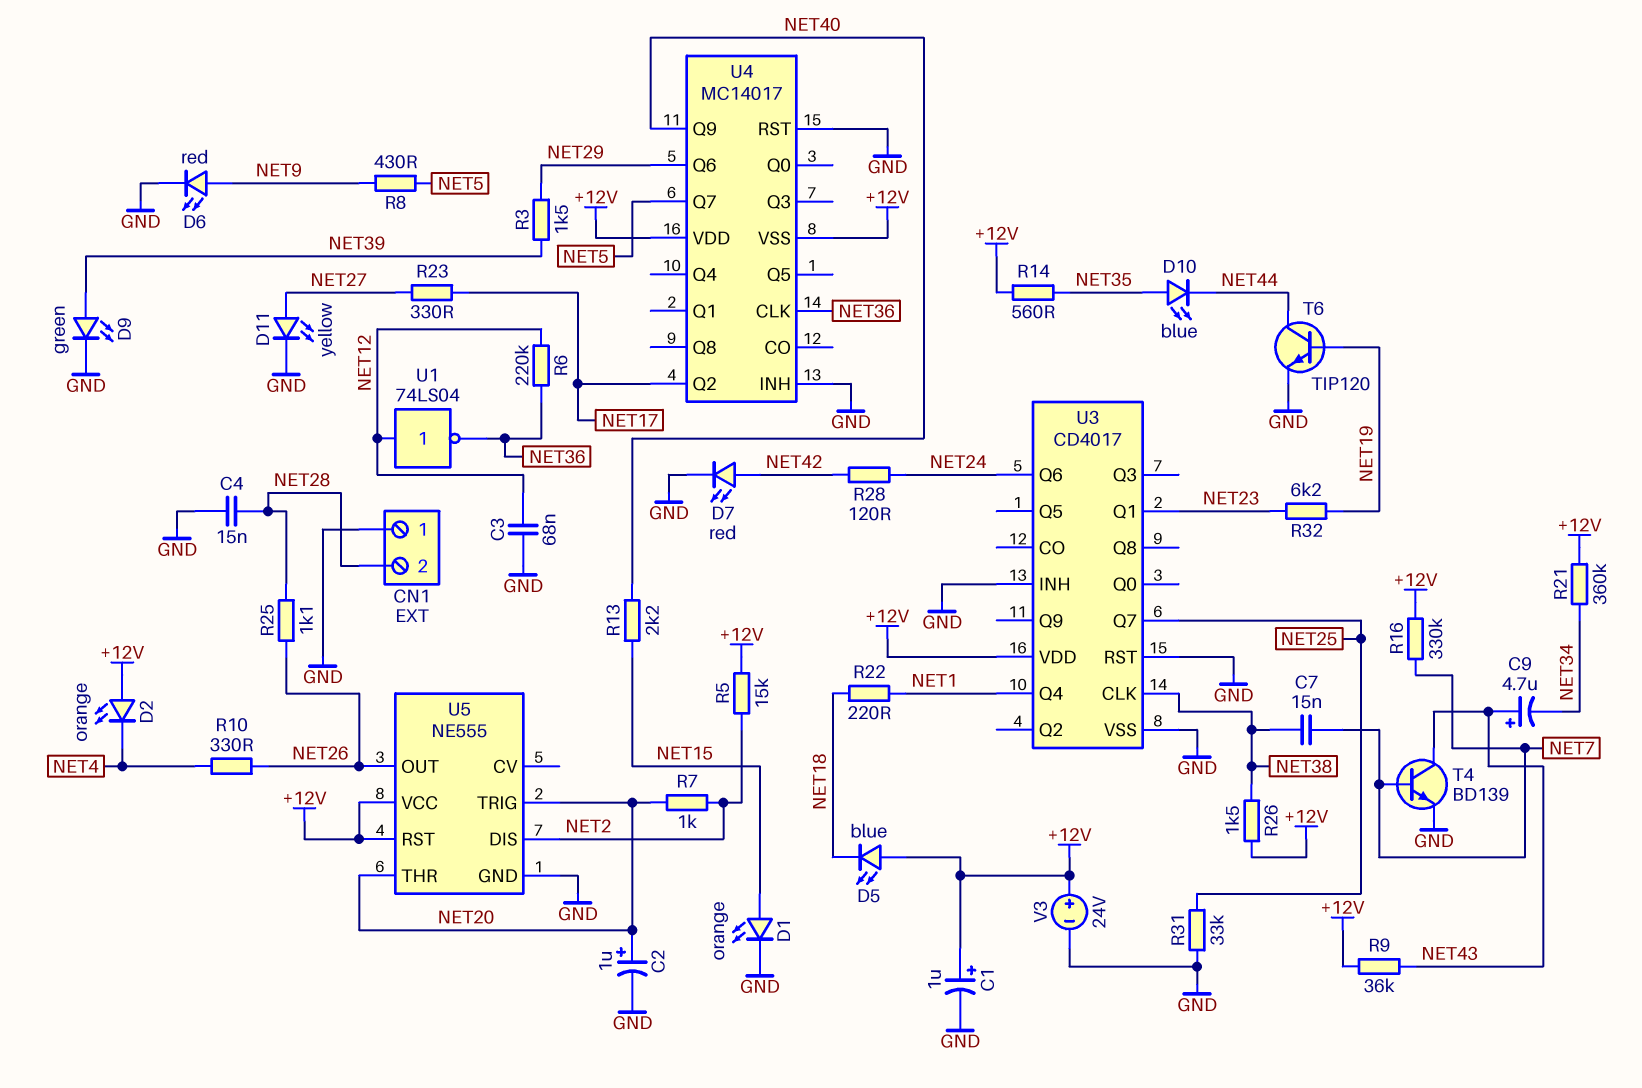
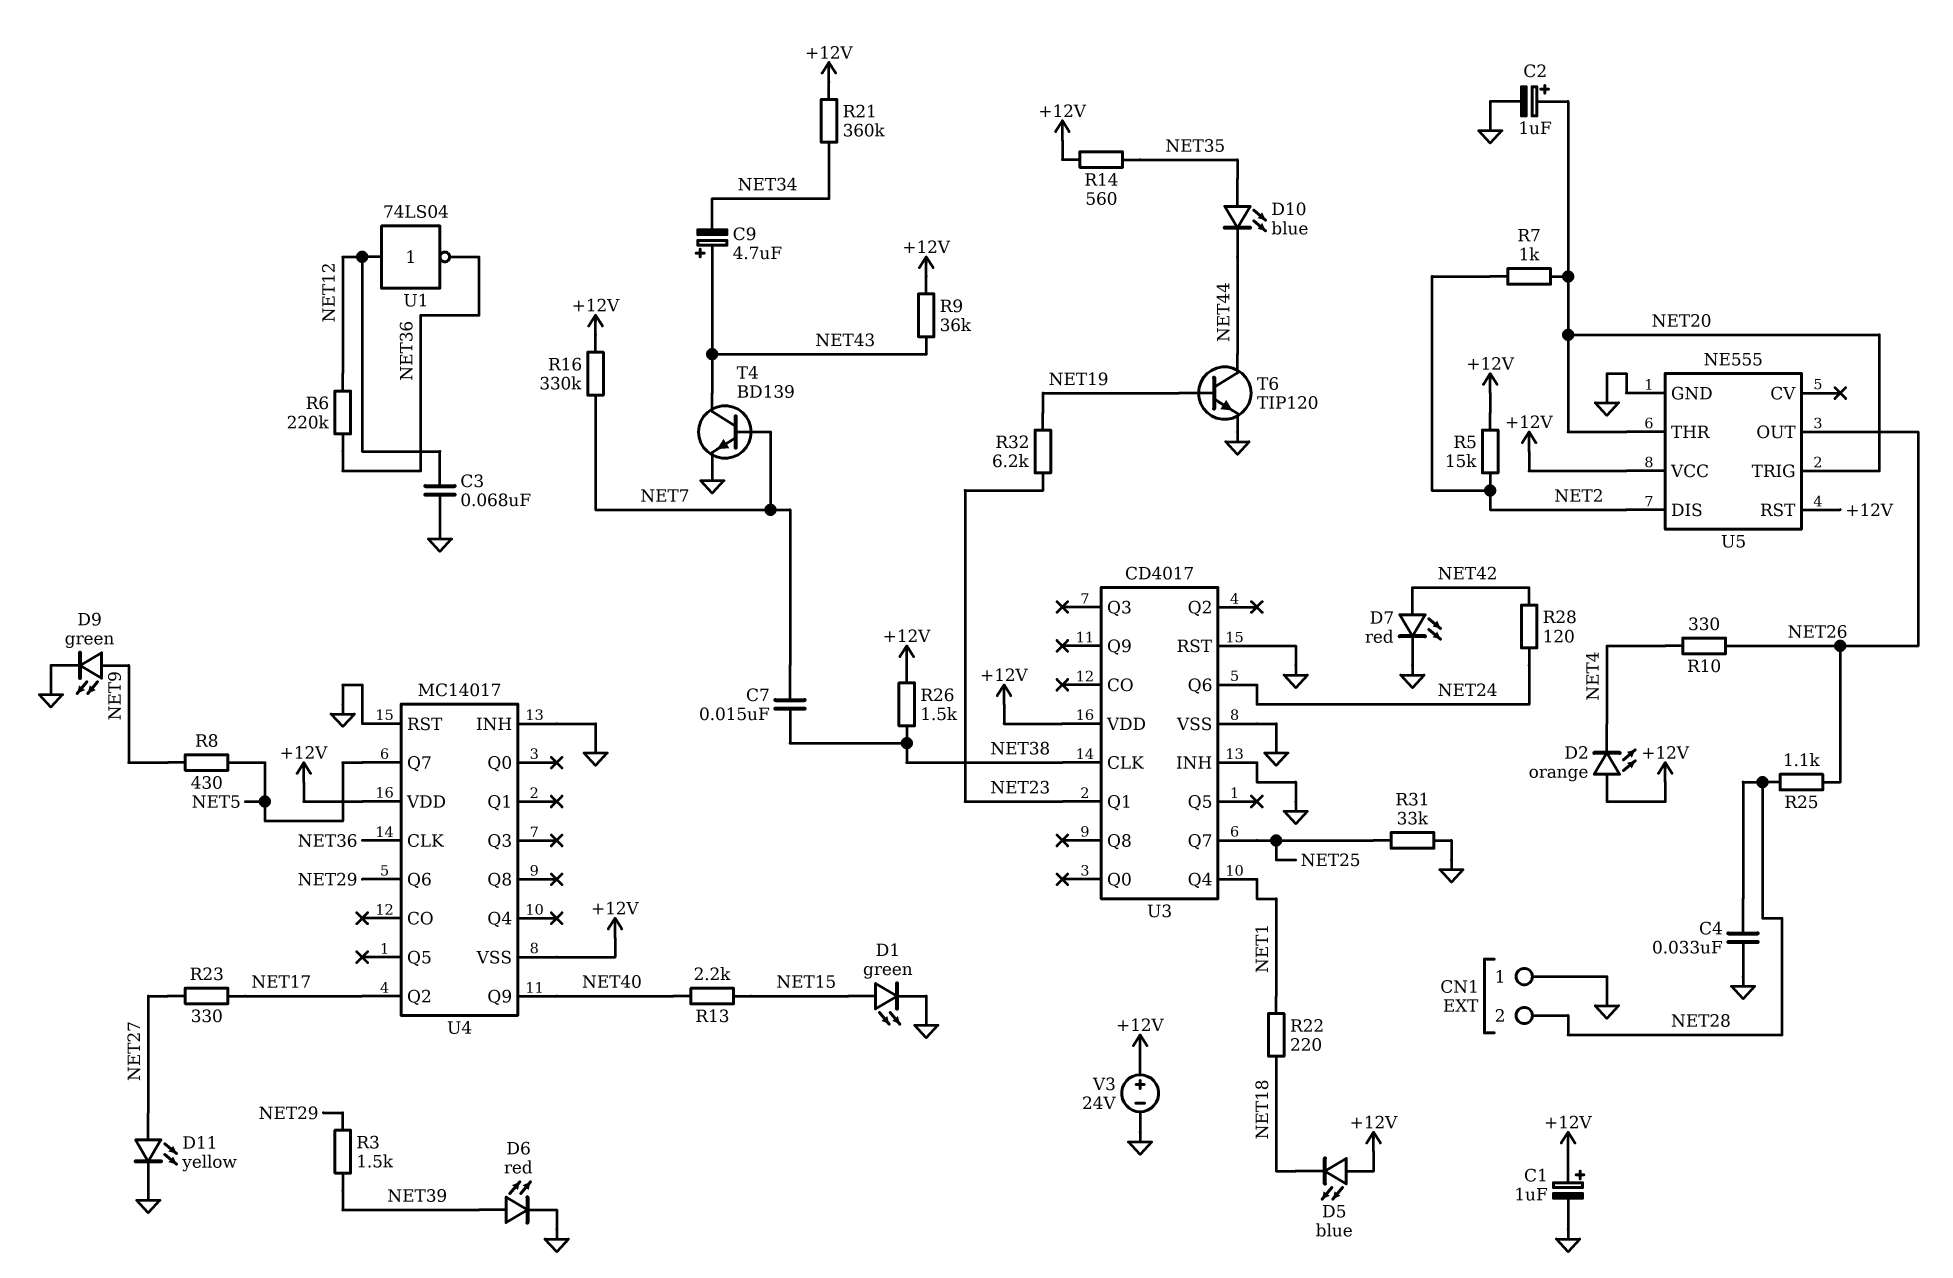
C4: 15nF (GND, NET28) -> 33nF (GND, NET28)
D1: LED orange (A NET15, K GND) -> LED green (A NET15, K GND)
D6: LED red (A NET9, K GND) -> LED red (A NET39, K GND)
D9: LED green (A NET39, K GND) -> LED green (A NET9, K GND)

